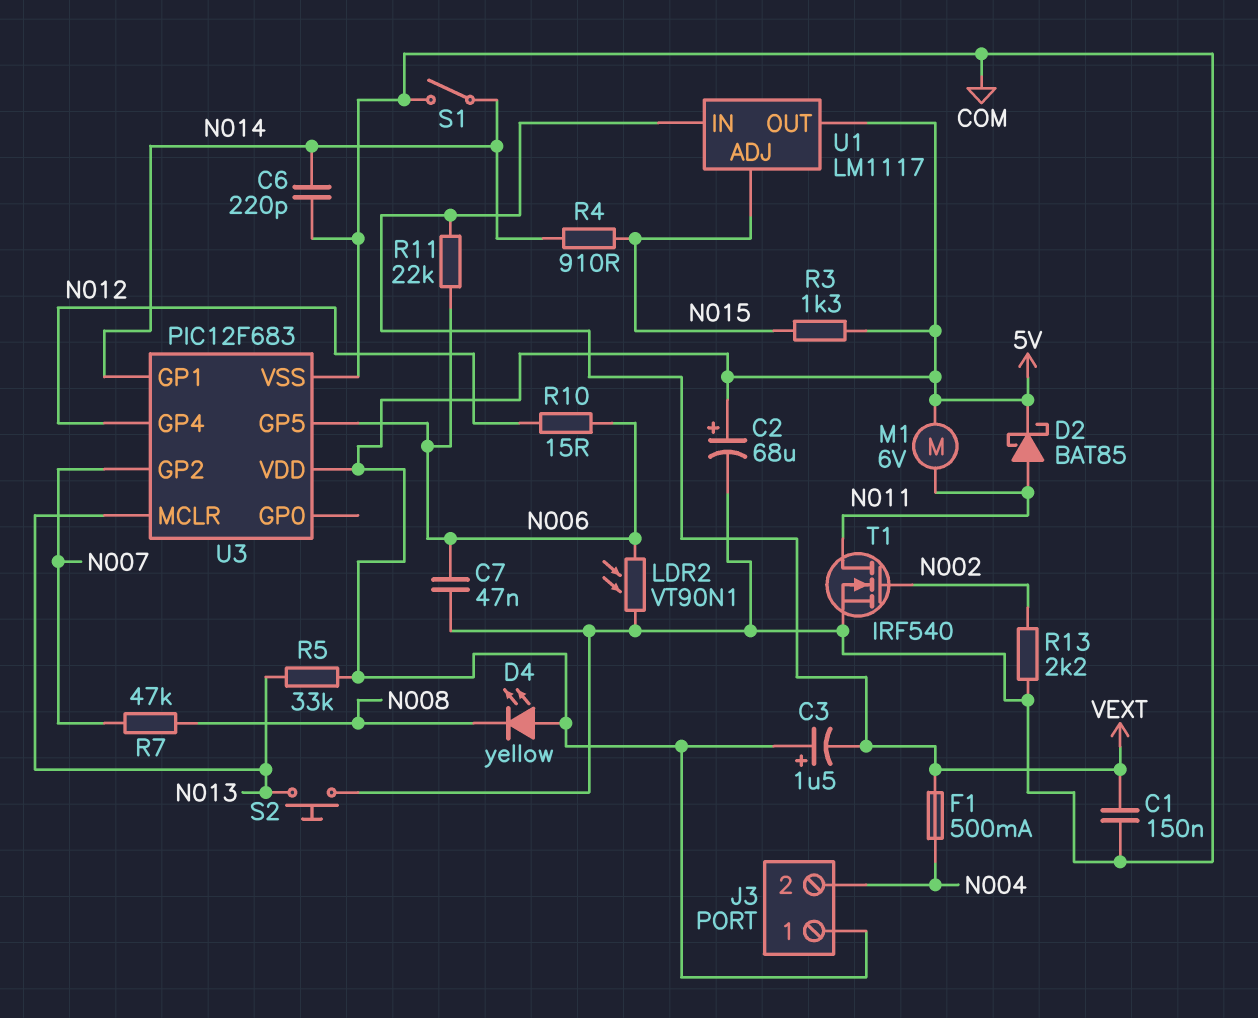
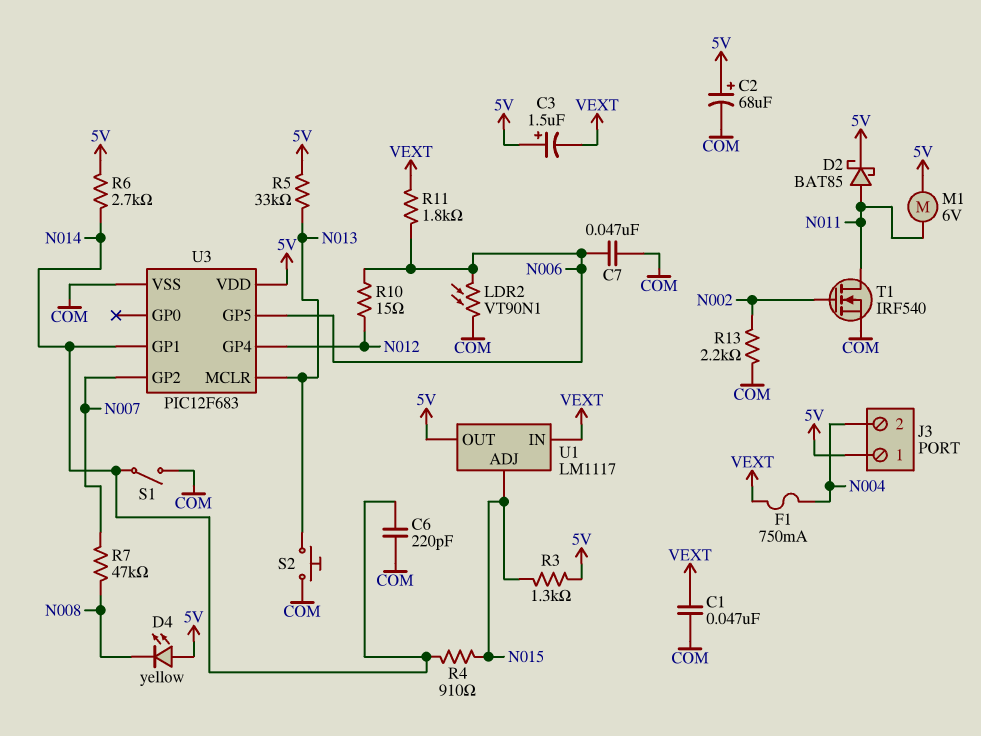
C1: 150nF (COM, VEXT) -> 47nF (COM, VEXT)
F1: 500mA (N004, VEXT) -> 750mA (N004, VEXT)
R6: none -> 2.7k (5V, N014)
R11: 22k (N006, VEXT) -> 1.8k (N006, VEXT)

